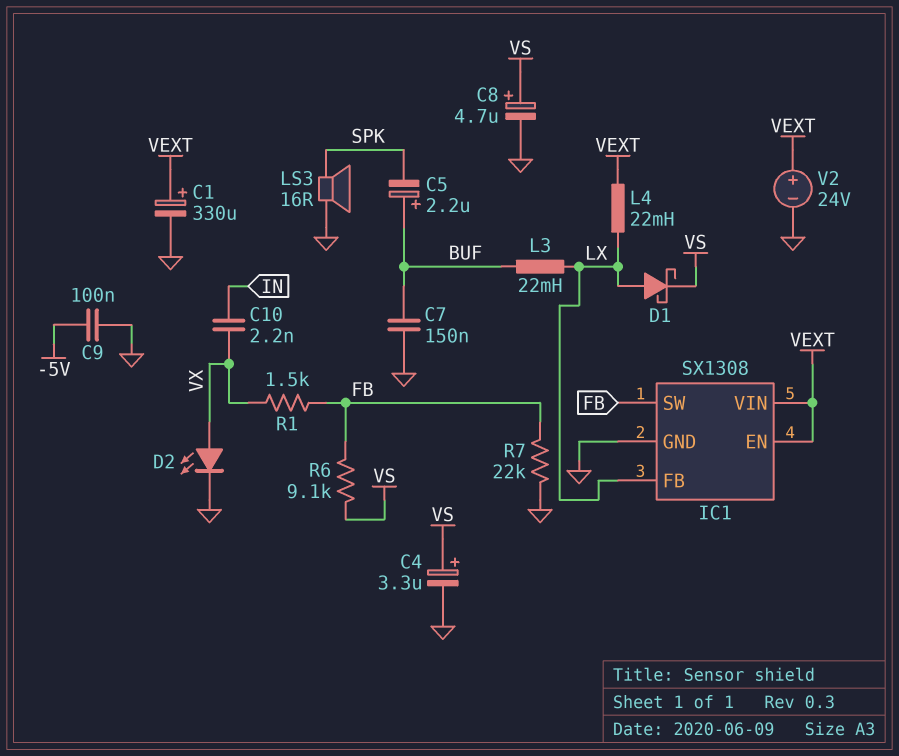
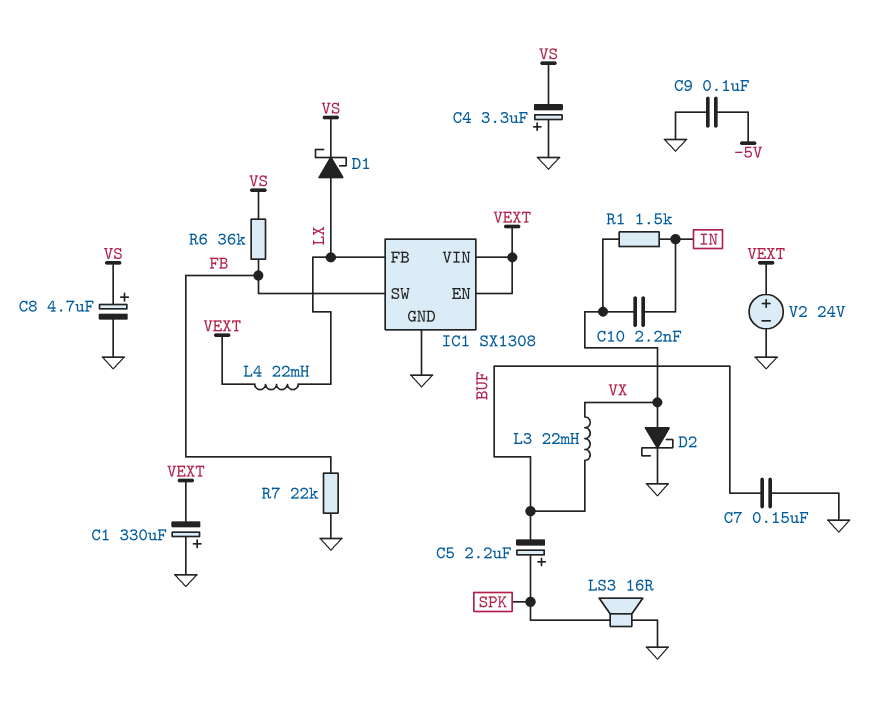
C1: 330uF (plus VEXT, minus GND) -> 330uF (plus GND, minus VEXT)
C4: 3.3uF (plus VS, minus GND) -> 3.3uF (plus GND, minus VS)
C5: 2.2uF (plus BUF, minus SPK) -> 2.2uF (plus SPK, minus BUF)
D2: LED (A VX, K GND) -> schottky (A VX, K GND)
L3: 22mH (BUF, LX) -> 22mH (BUF, VX)
R1: 1.5k (FB, VX) -> 1.5k (IN, VX)
R6: 9.1k (FB, VS) -> 36k (FB, VS)

